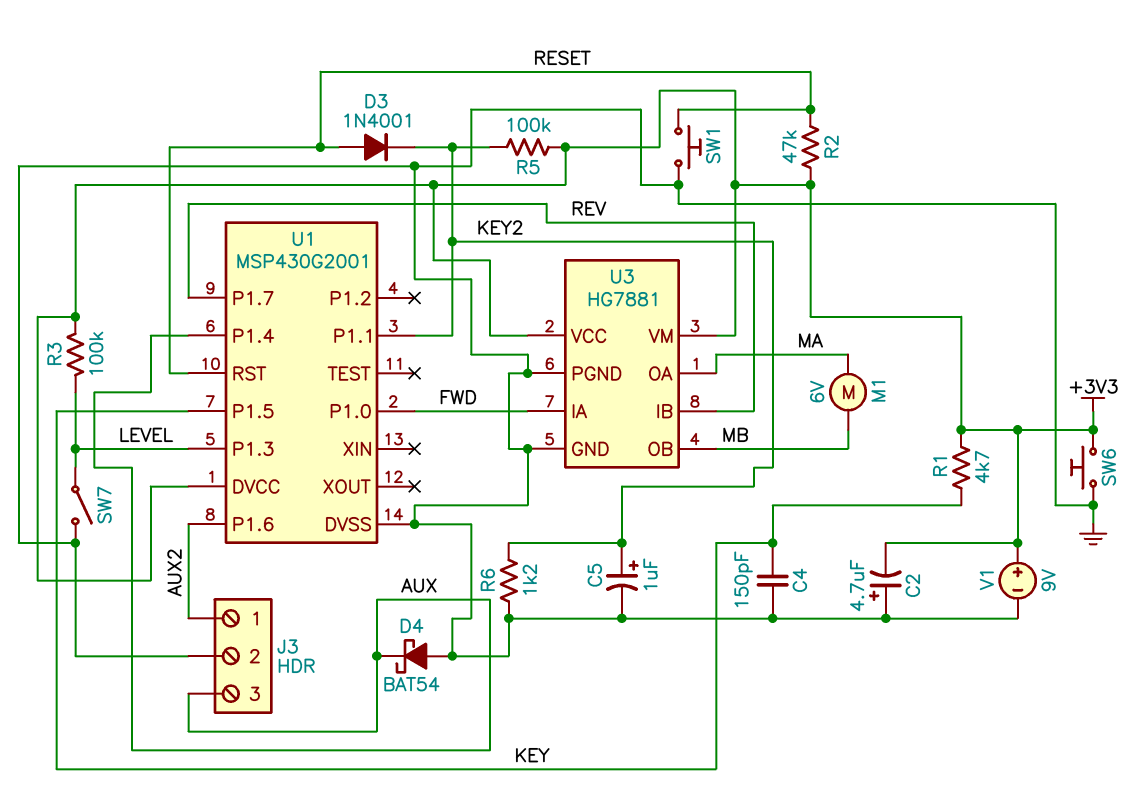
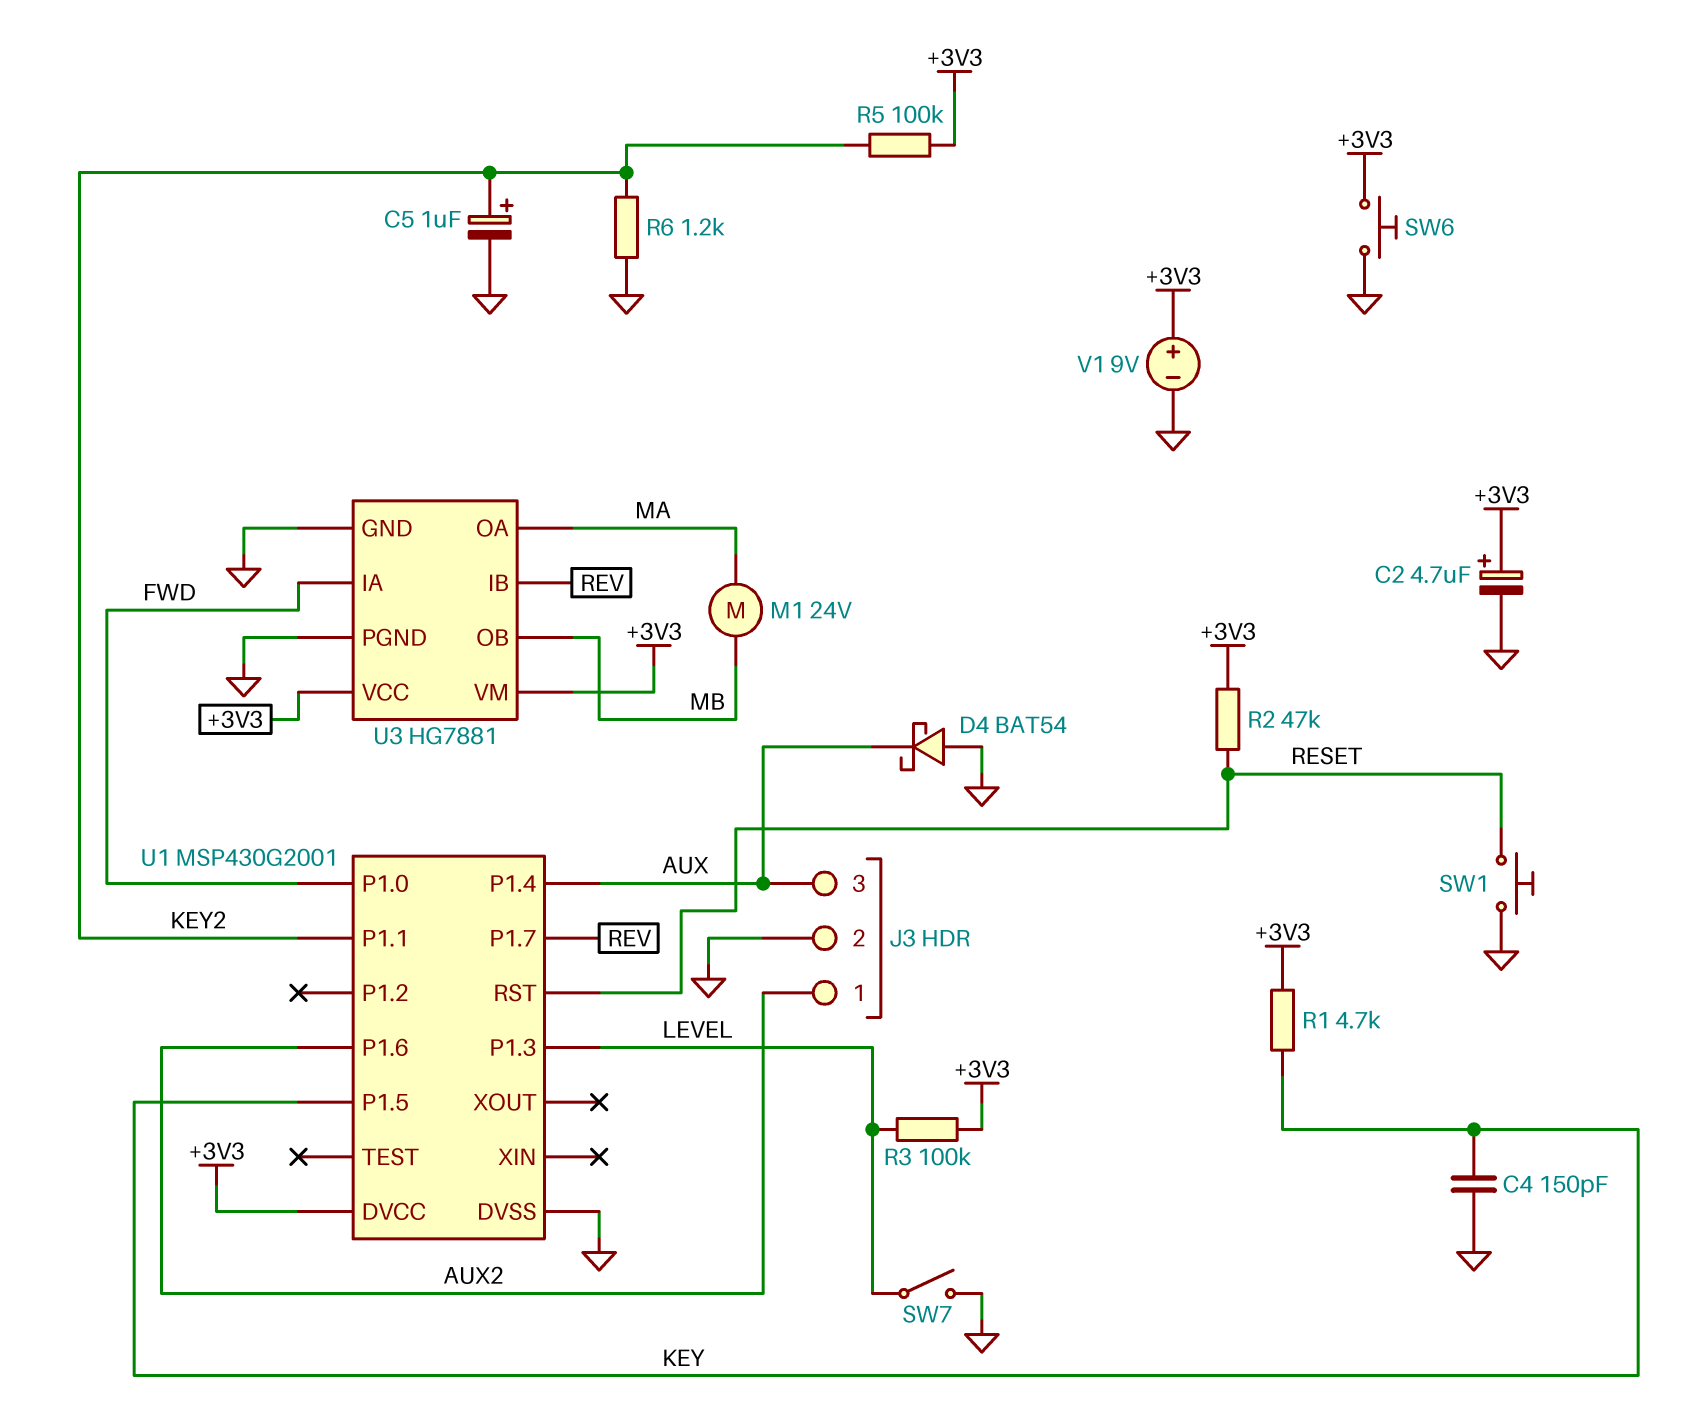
C2: 4.7uF (plus GND, minus +3V3) -> 4.7uF (plus +3V3, minus GND)
D3: diode 1N4001 (A RESET, K KEY2) -> none
M1: motor 6V (MA, MB) -> motor 24V (MA, MB)

